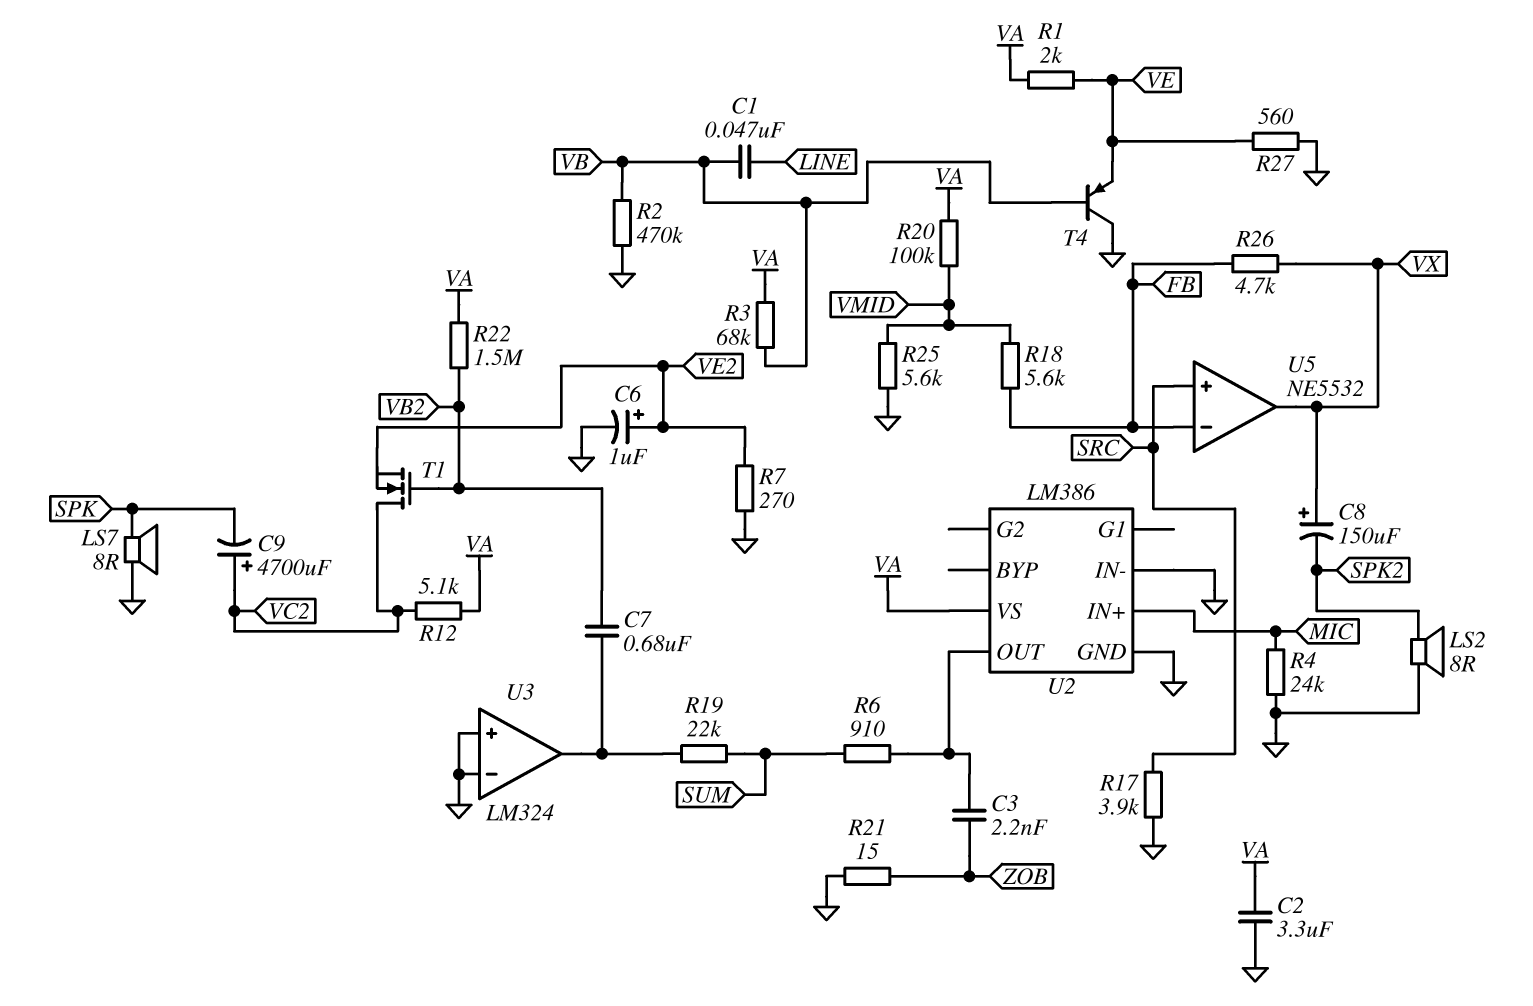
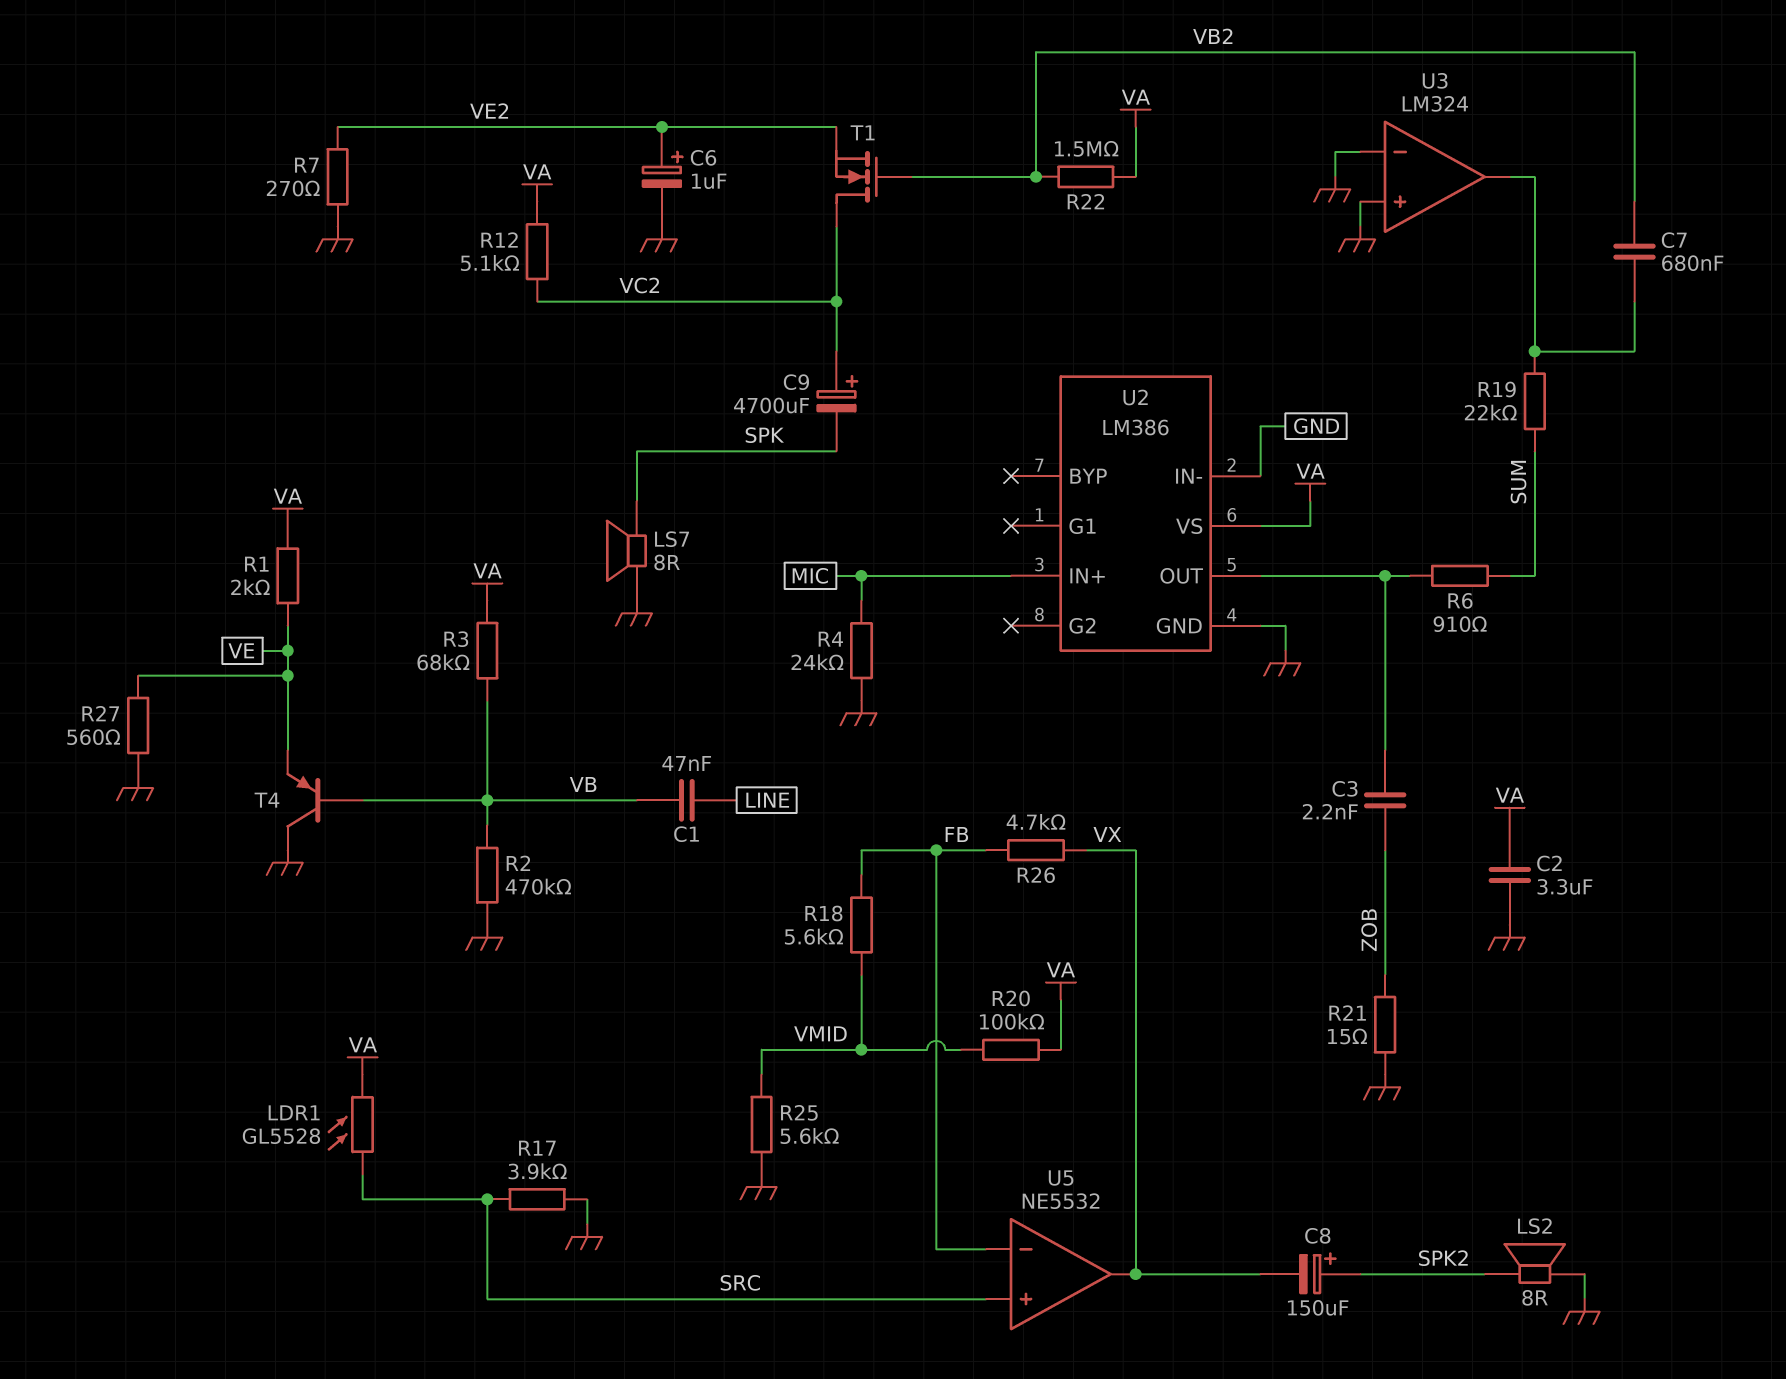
C8: 150uF (plus VX, minus SPK2) -> 150uF (plus SPK2, minus VX)
LDR1: none -> GL5528 (SRC, VA)

